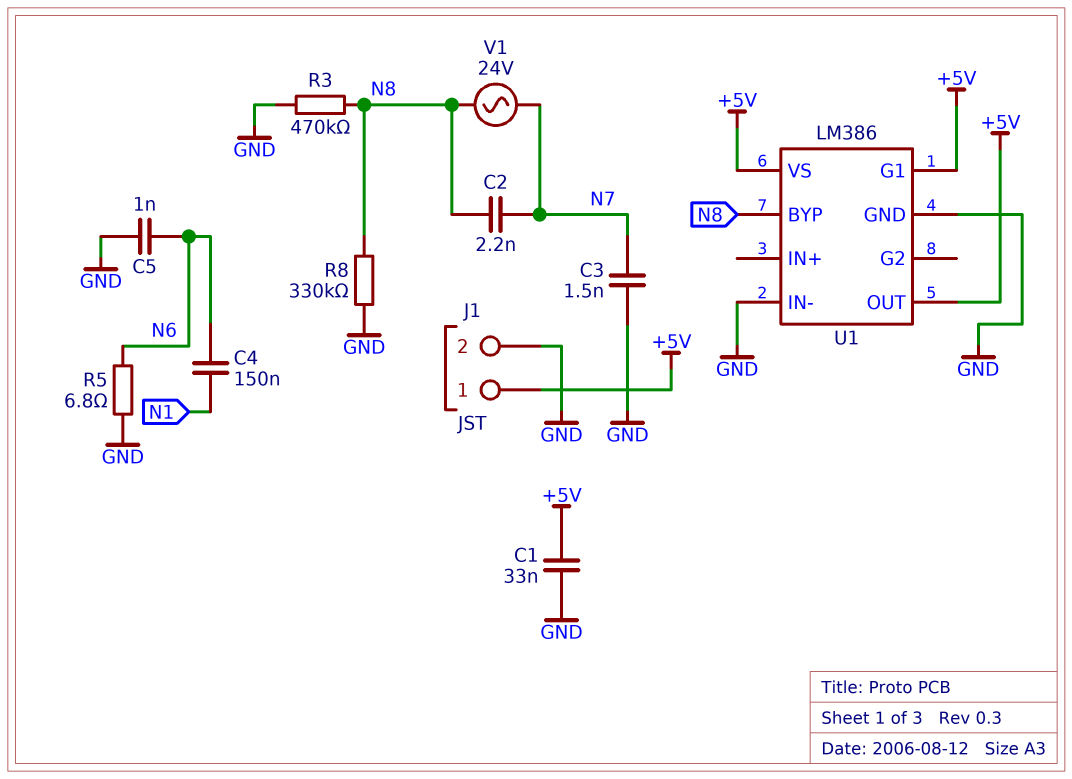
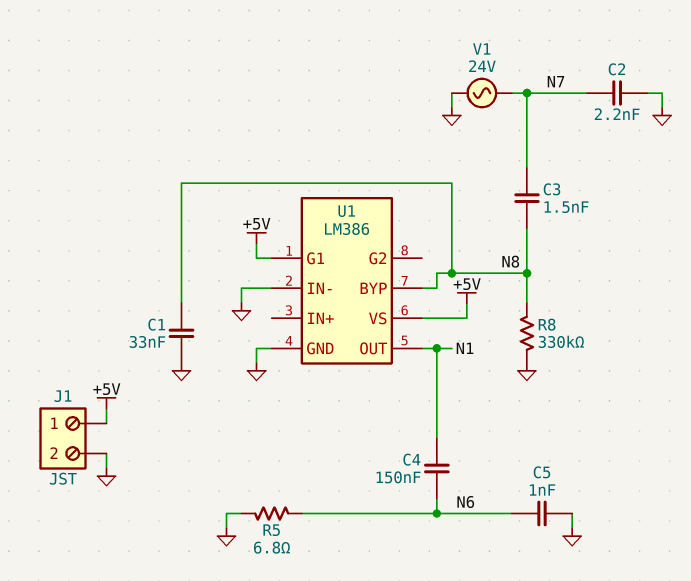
C1: 33nF (+5V, GND) -> 33nF (GND, N8)
C2: 2.2nF (N7, N8) -> 2.2nF (GND, N7)
C3: 1.5nF (GND, N7) -> 1.5nF (N7, N8)
R3: 470k (GND, N8) -> none
U1 pin OUT: +5V -> N1
V1: AC 24V (N7, N8) -> AC 24V (GND, N7)

